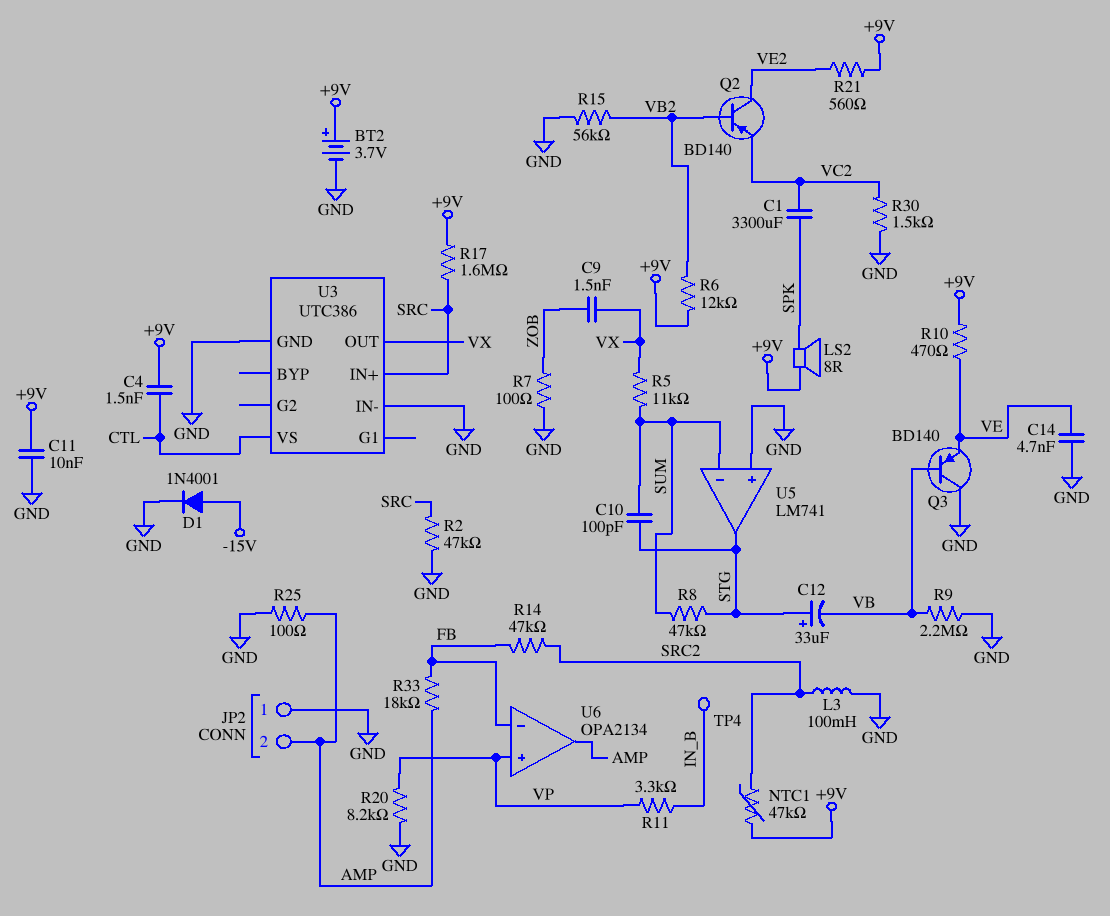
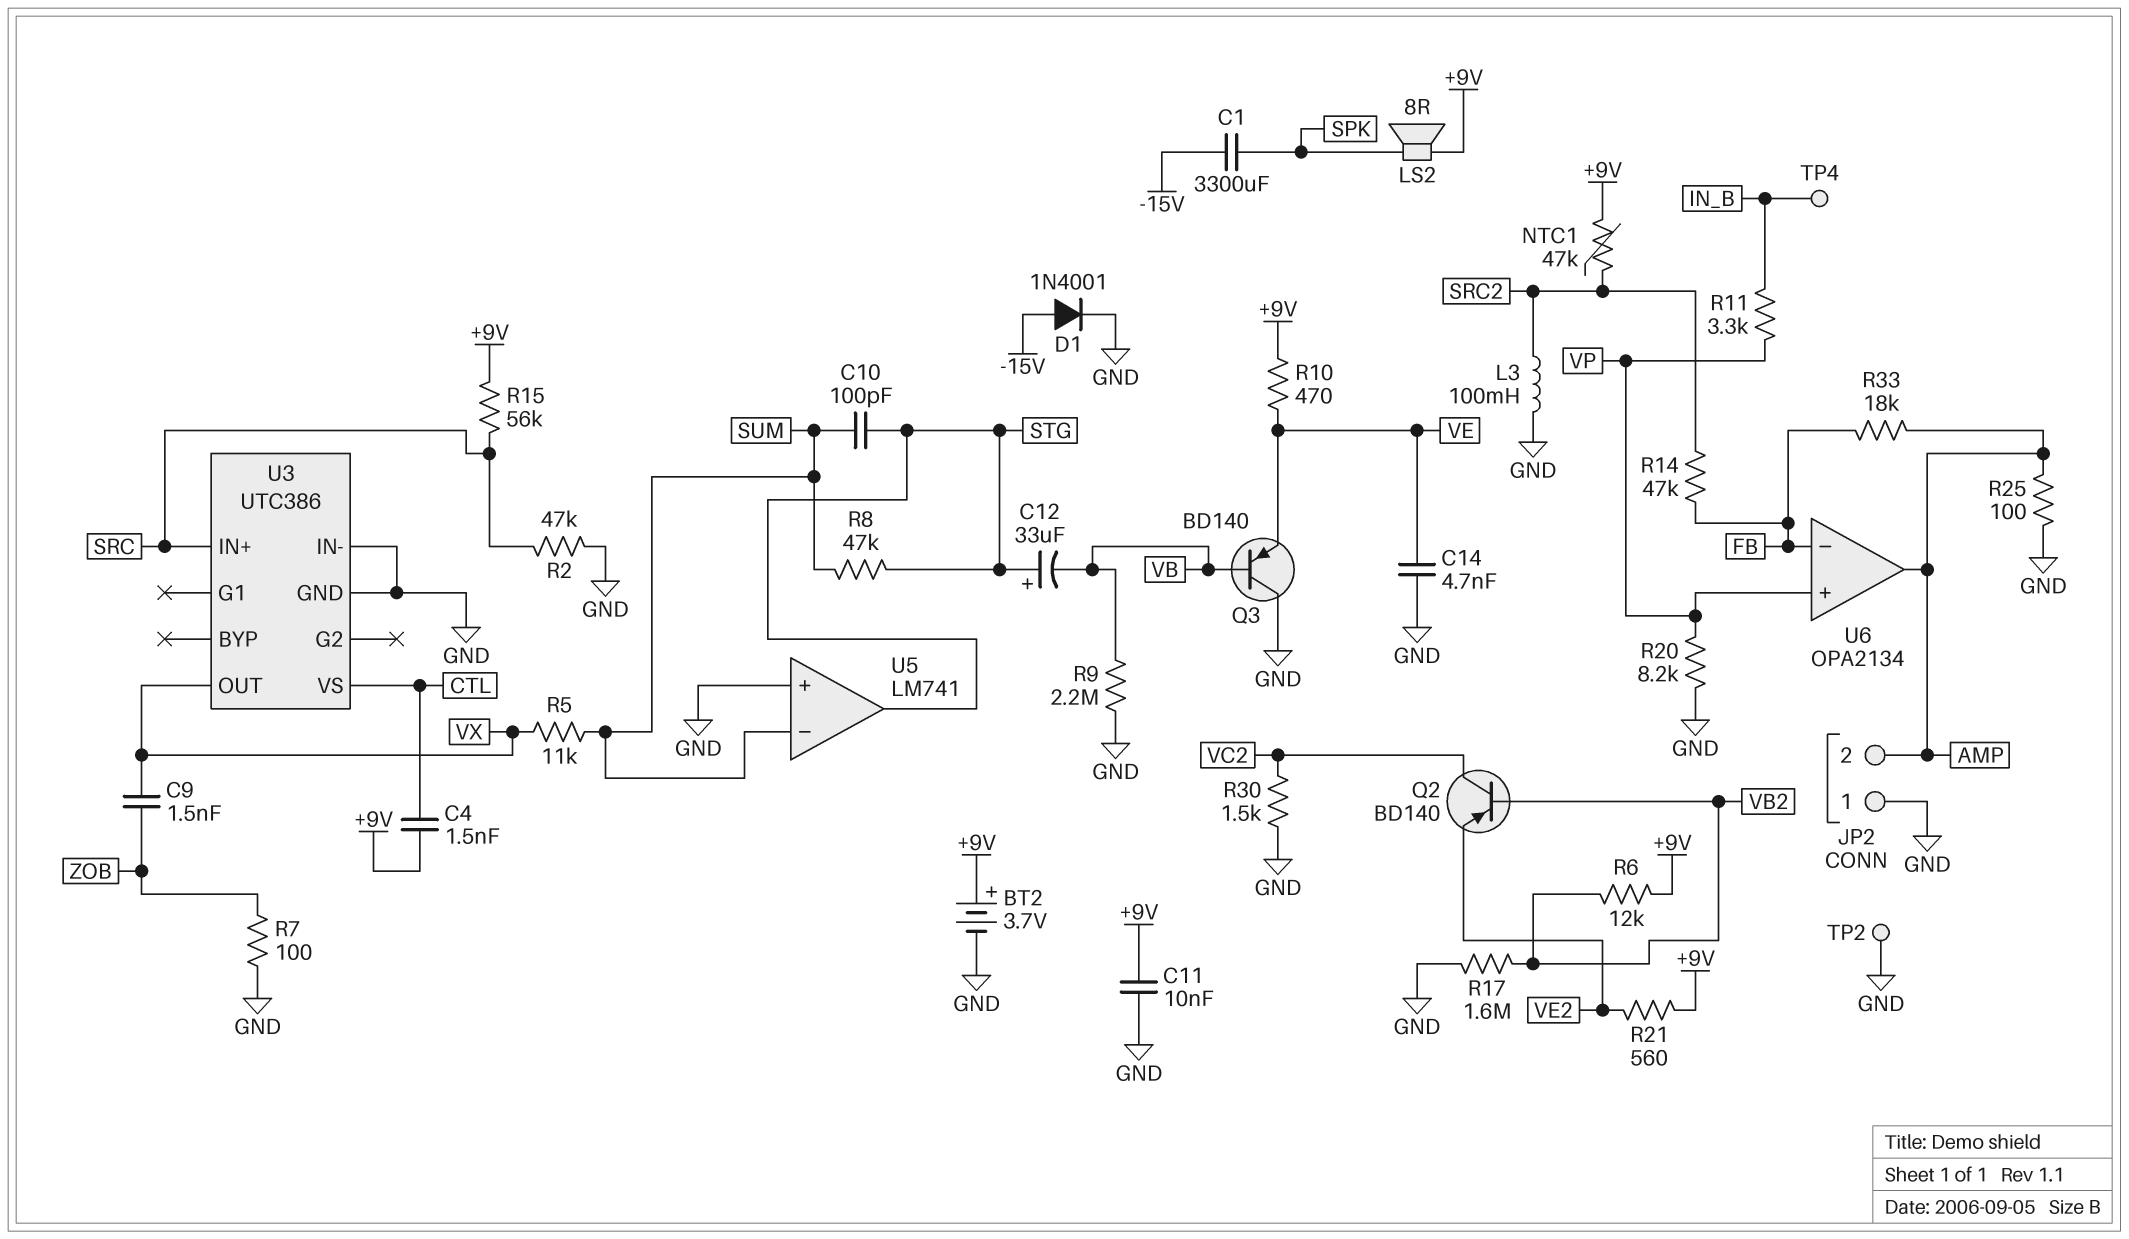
C1: 3300uF (SPK, VC2) -> 3300uF (-15V, SPK)
Q2: PNP BD140 (B VB2, C VE2, E VC2) -> PNP BD140 (B VB2, C VC2, E VE2)
R15: 56k (GND, VB2) -> 56k (+9V, SRC)
R17: 1.6M (+9V, SRC) -> 1.6M (GND, VB2)
TP2: none -> test point (GND)

